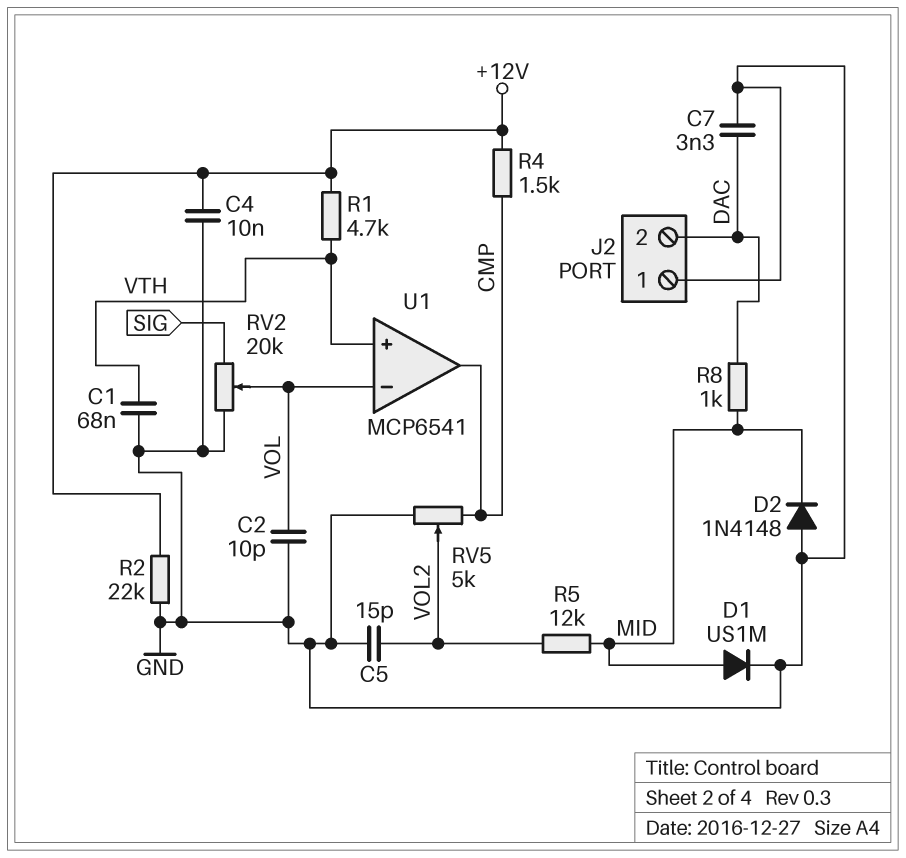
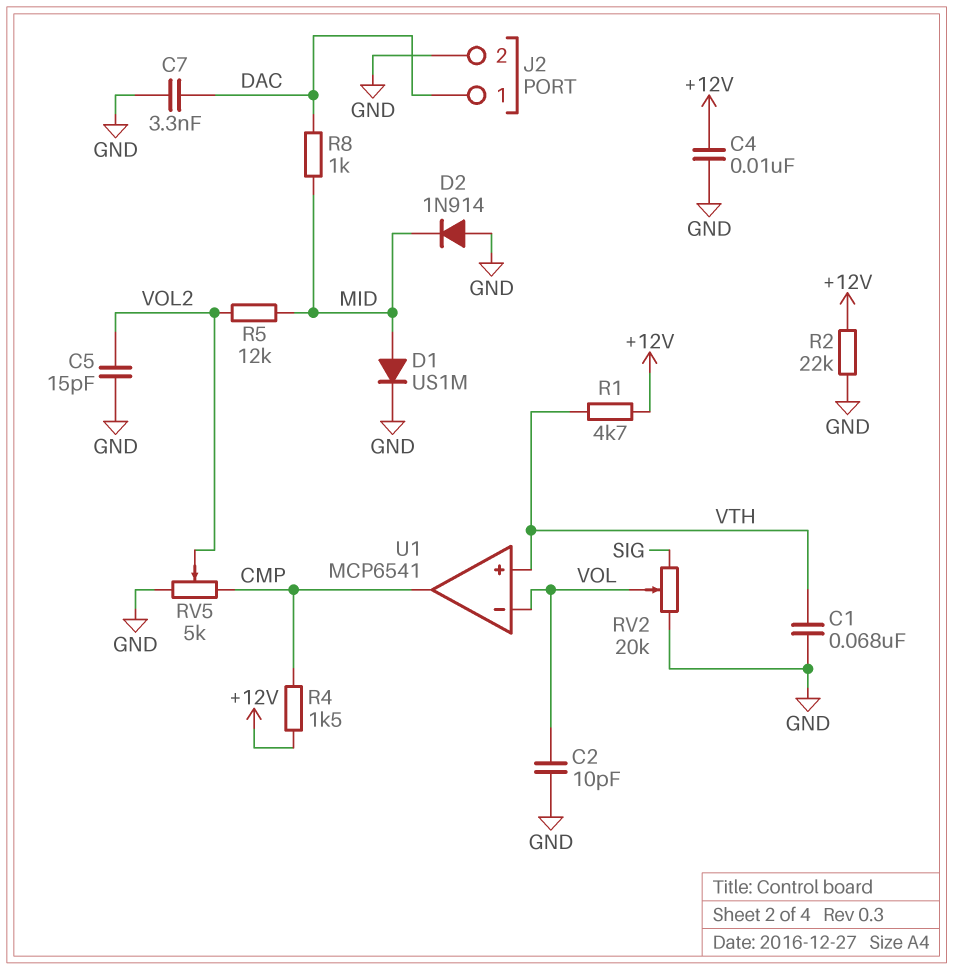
D2: diode 1N4148 (A GND, K MID) -> diode 1N914 (A GND, K MID)
J2 pin 1: GND -> DAC
J2 pin 2: DAC -> GND

